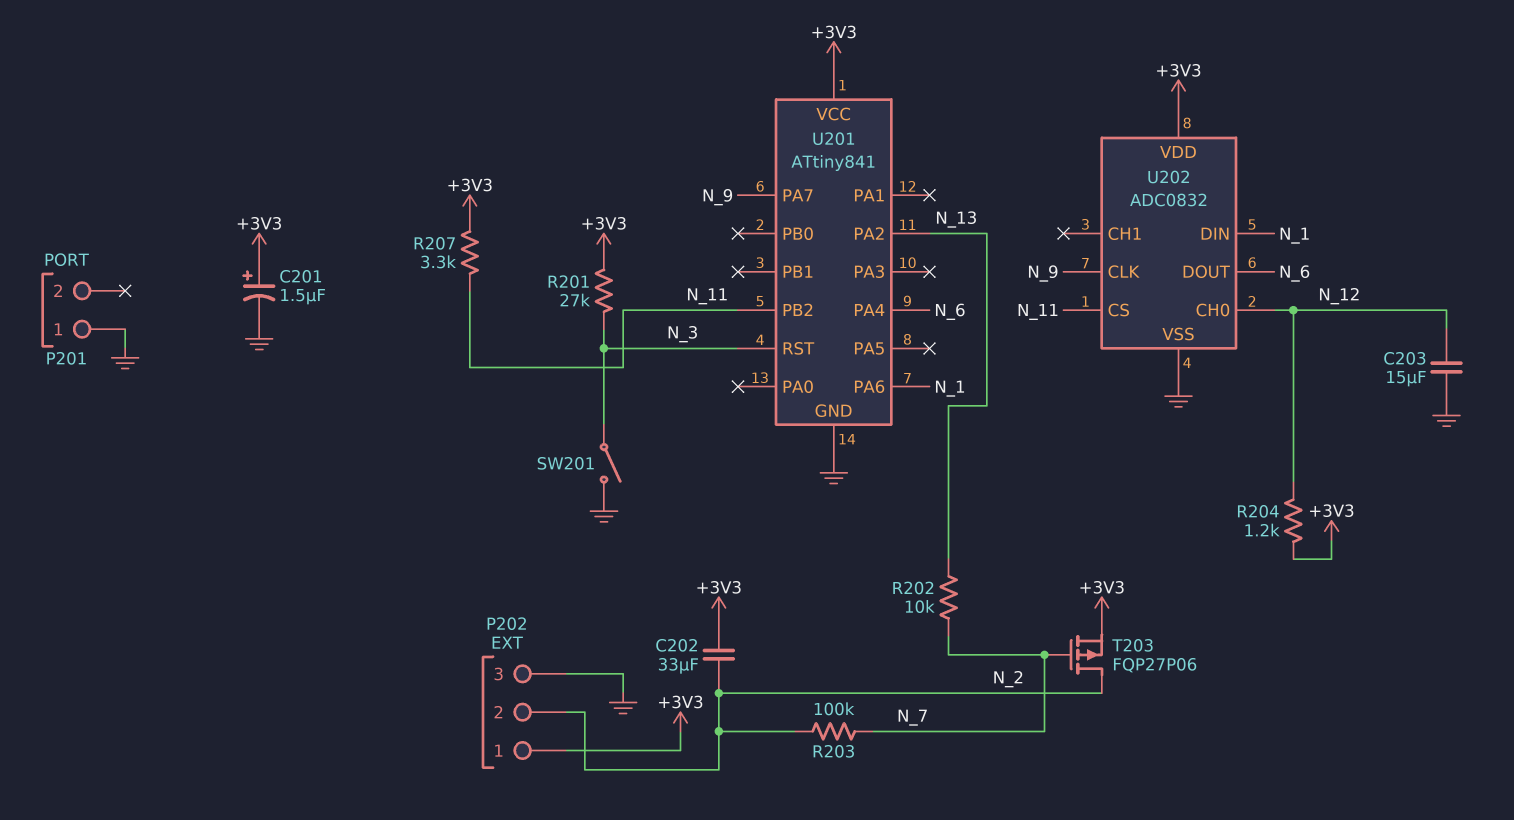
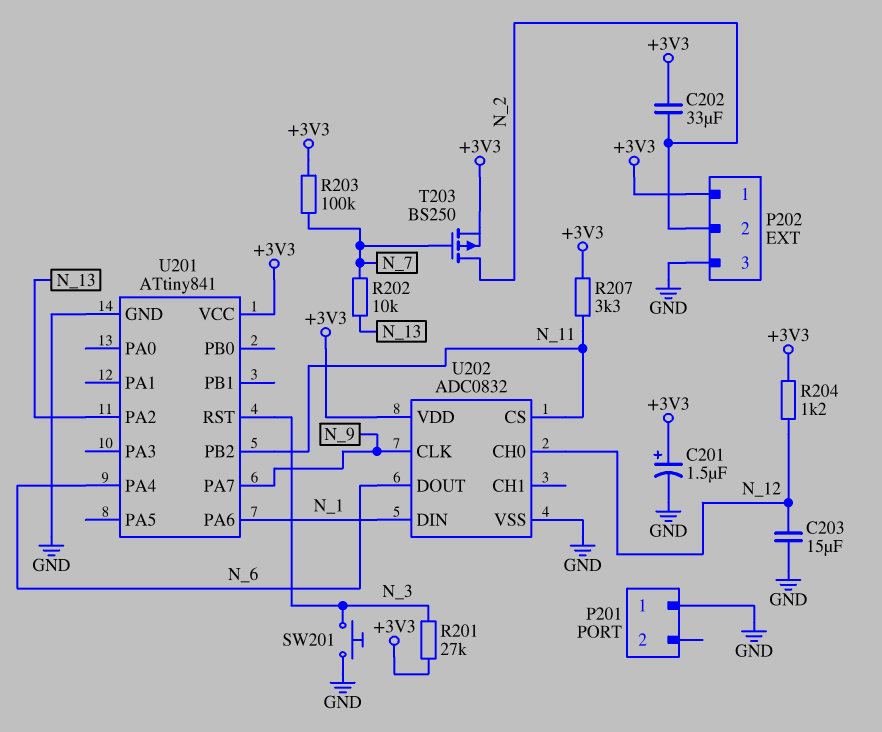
R203: 100k (N_2, N_7) -> 100k (+3V3, N_7)
SW201: switch (GND, N_3) -> button (GND, N_3)
T203: PMOS FQP27P06 (G N_7, D N_2, S +3V3) -> PMOS BS250 (G N_7, D N_2, S +3V3)

